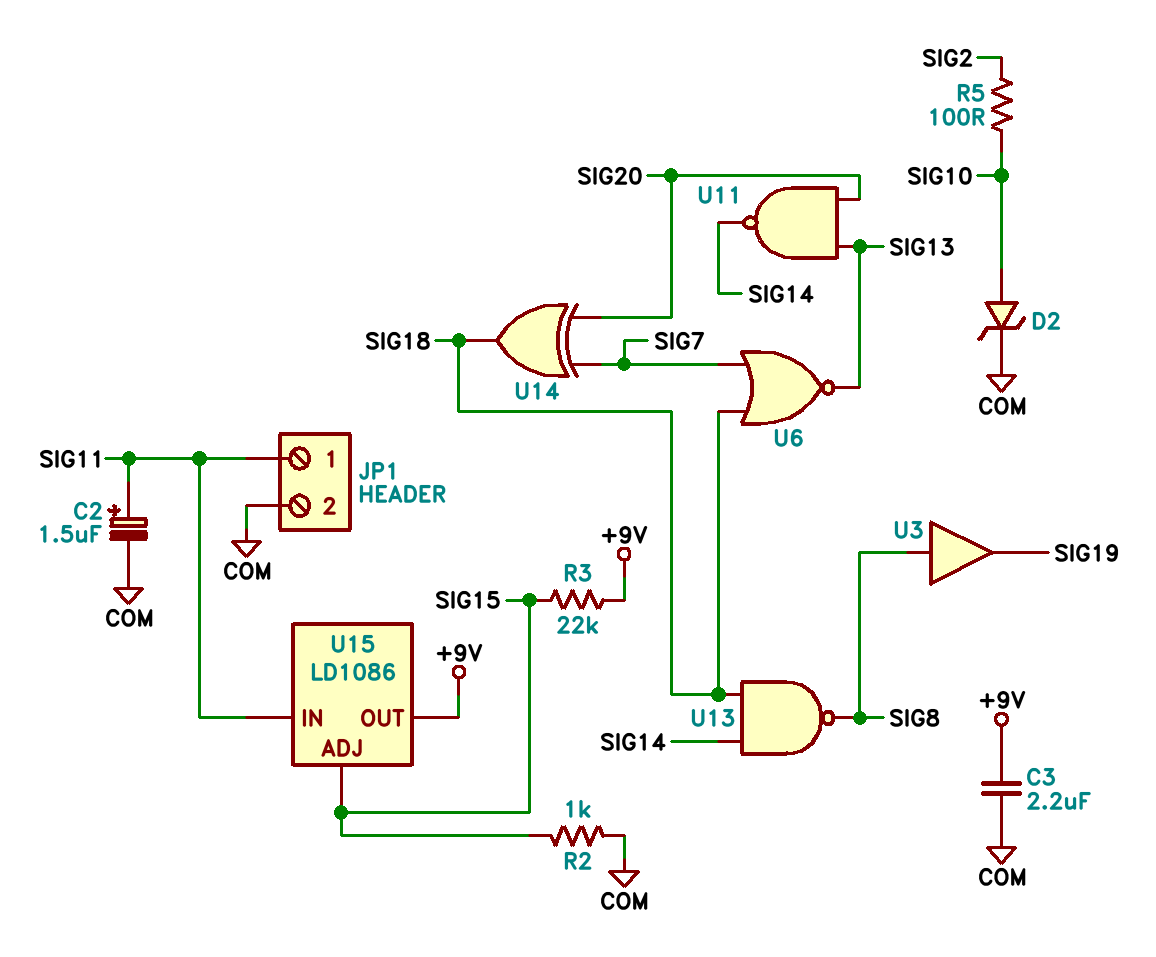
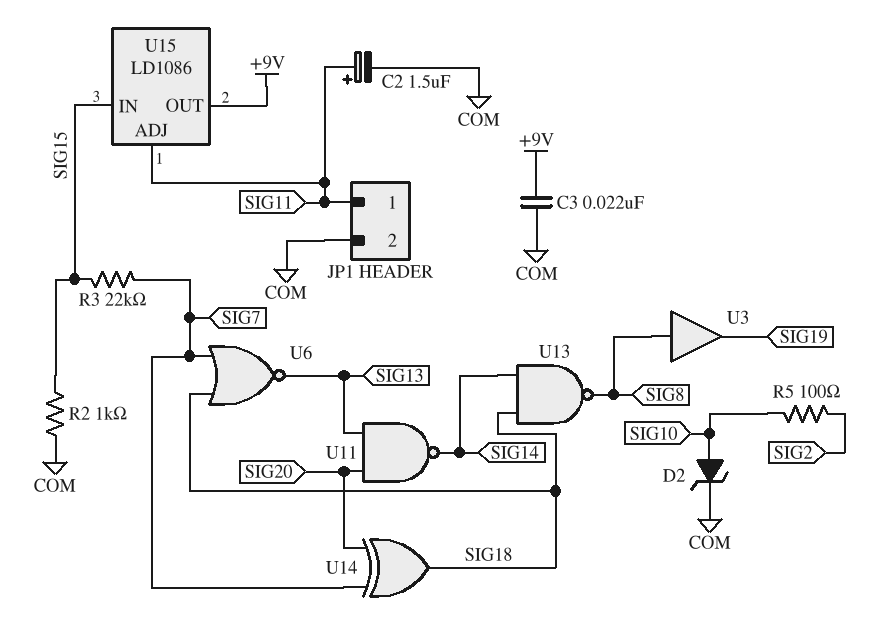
C3: 2.2uF (+9V, COM) -> 22nF (+9V, COM)
R3: 22k (+9V, SIG15) -> 22k (SIG7, SIG15)
U15 pin ADJ: SIG15 -> SIG11
U15 pin IN: SIG11 -> SIG15

